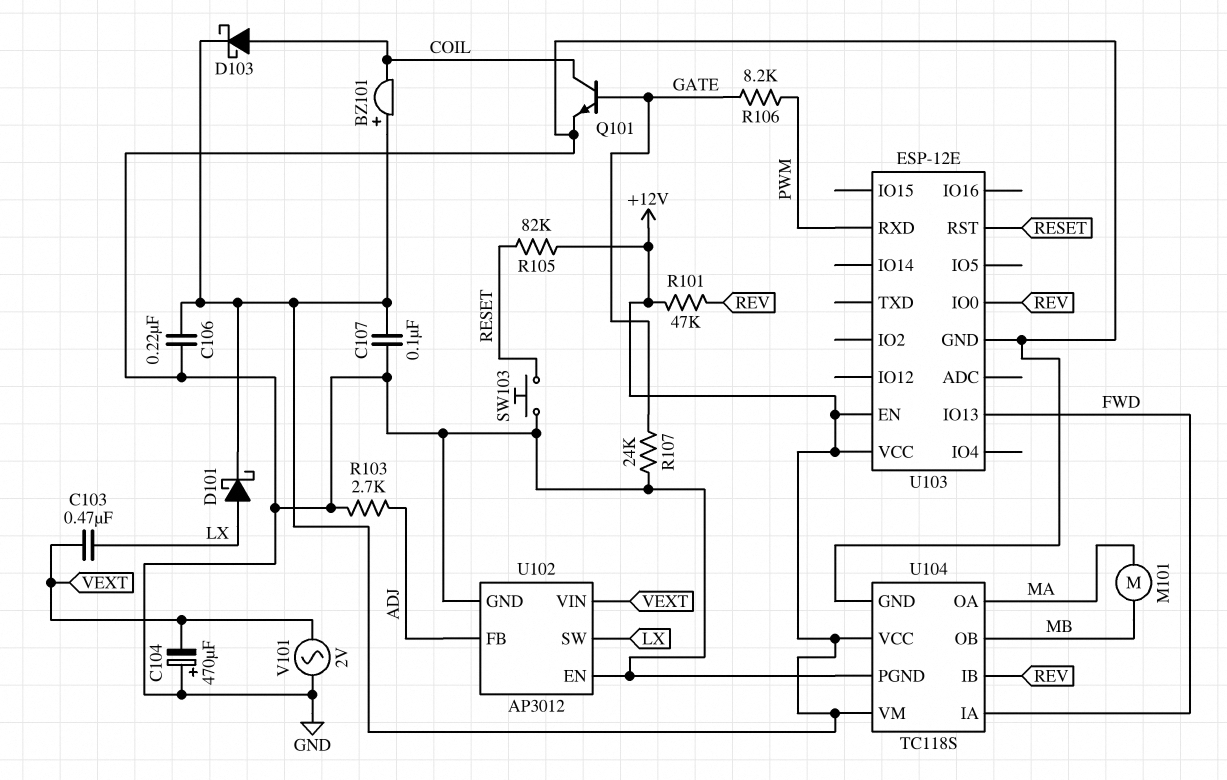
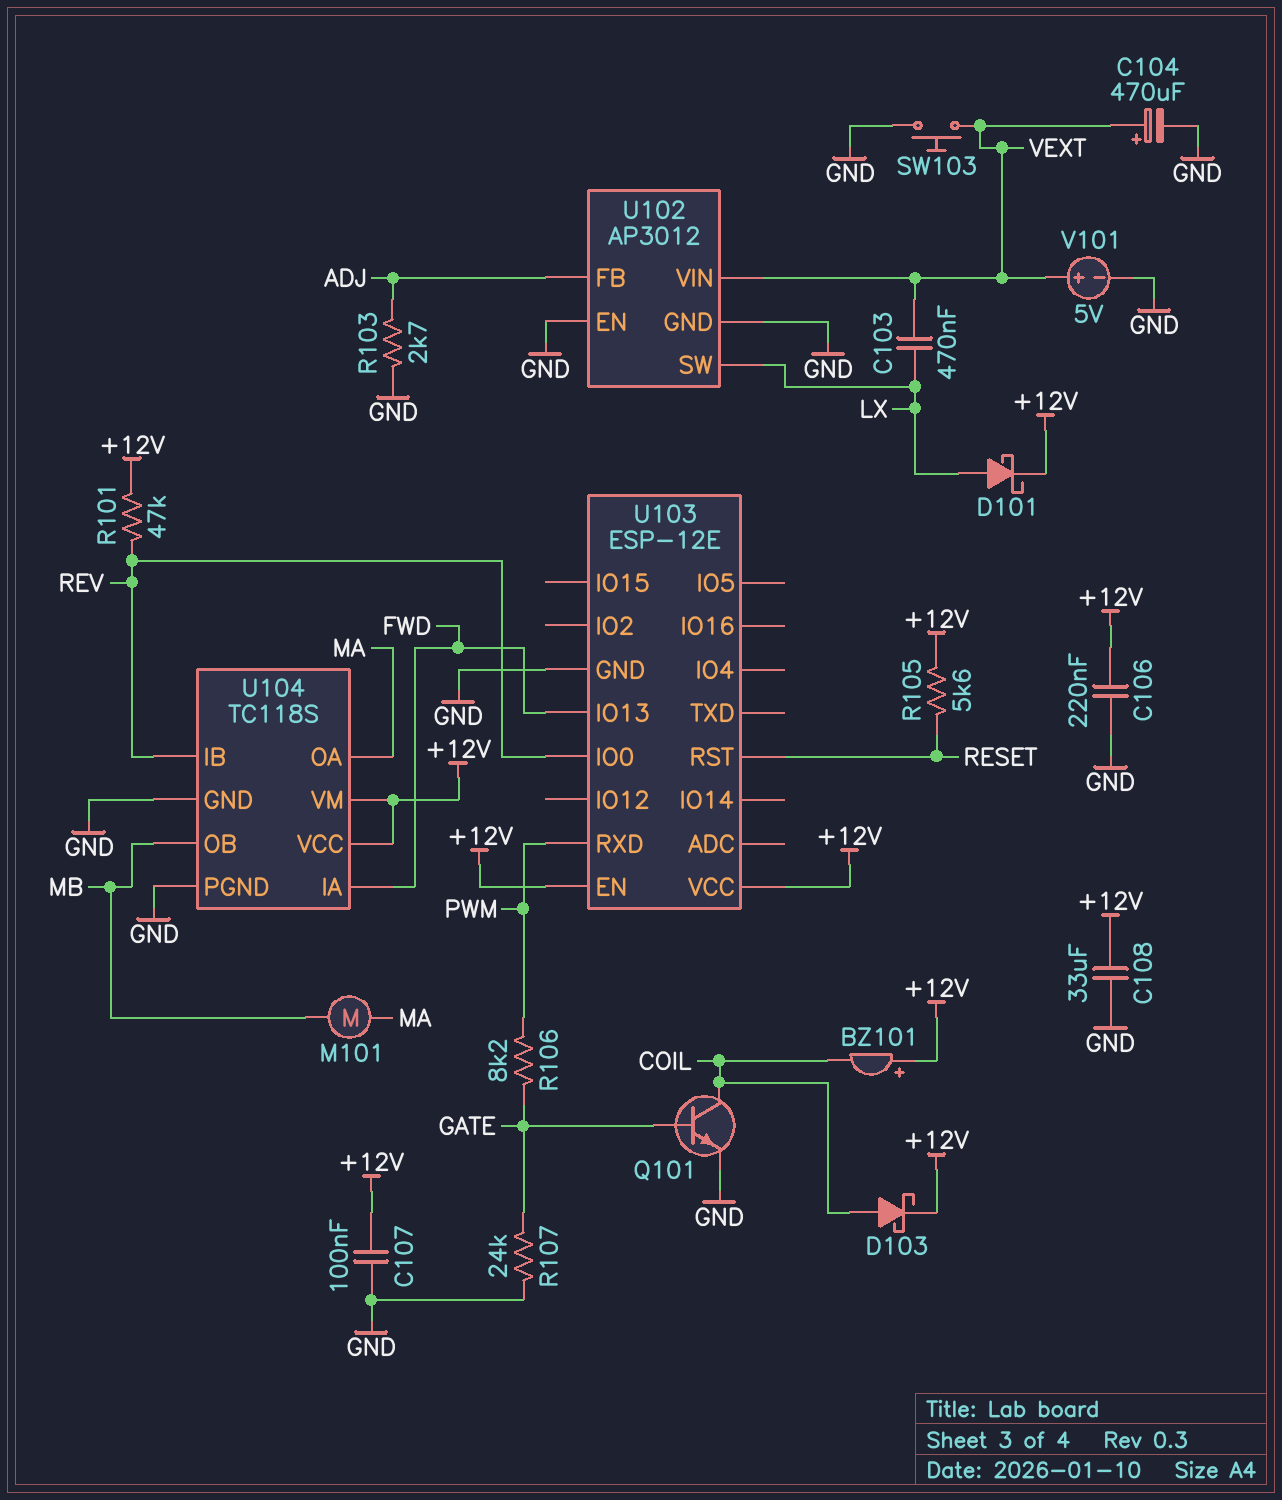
C104: 470uF (plus GND, minus VEXT) -> 470uF (plus VEXT, minus GND)
C108: none -> 33uF (+12V, GND)
R105: 82k (+12V, RESET) -> 5.6k (+12V, RESET)
SW103: button (GND, RESET) -> button (GND, VEXT)
V101: AC 2V (GND, VEXT) -> 5V (plus VEXT, minus GND)

